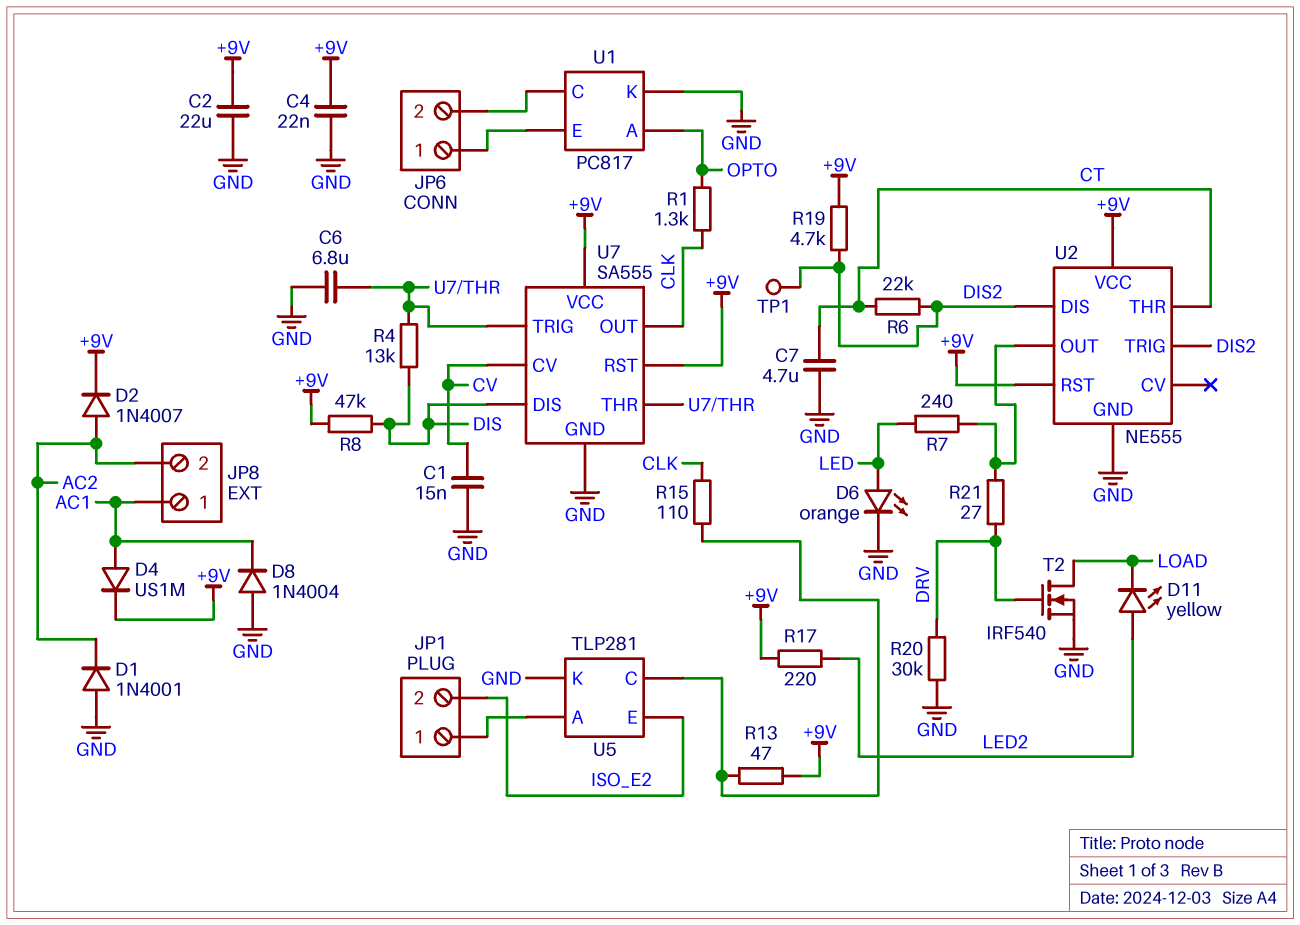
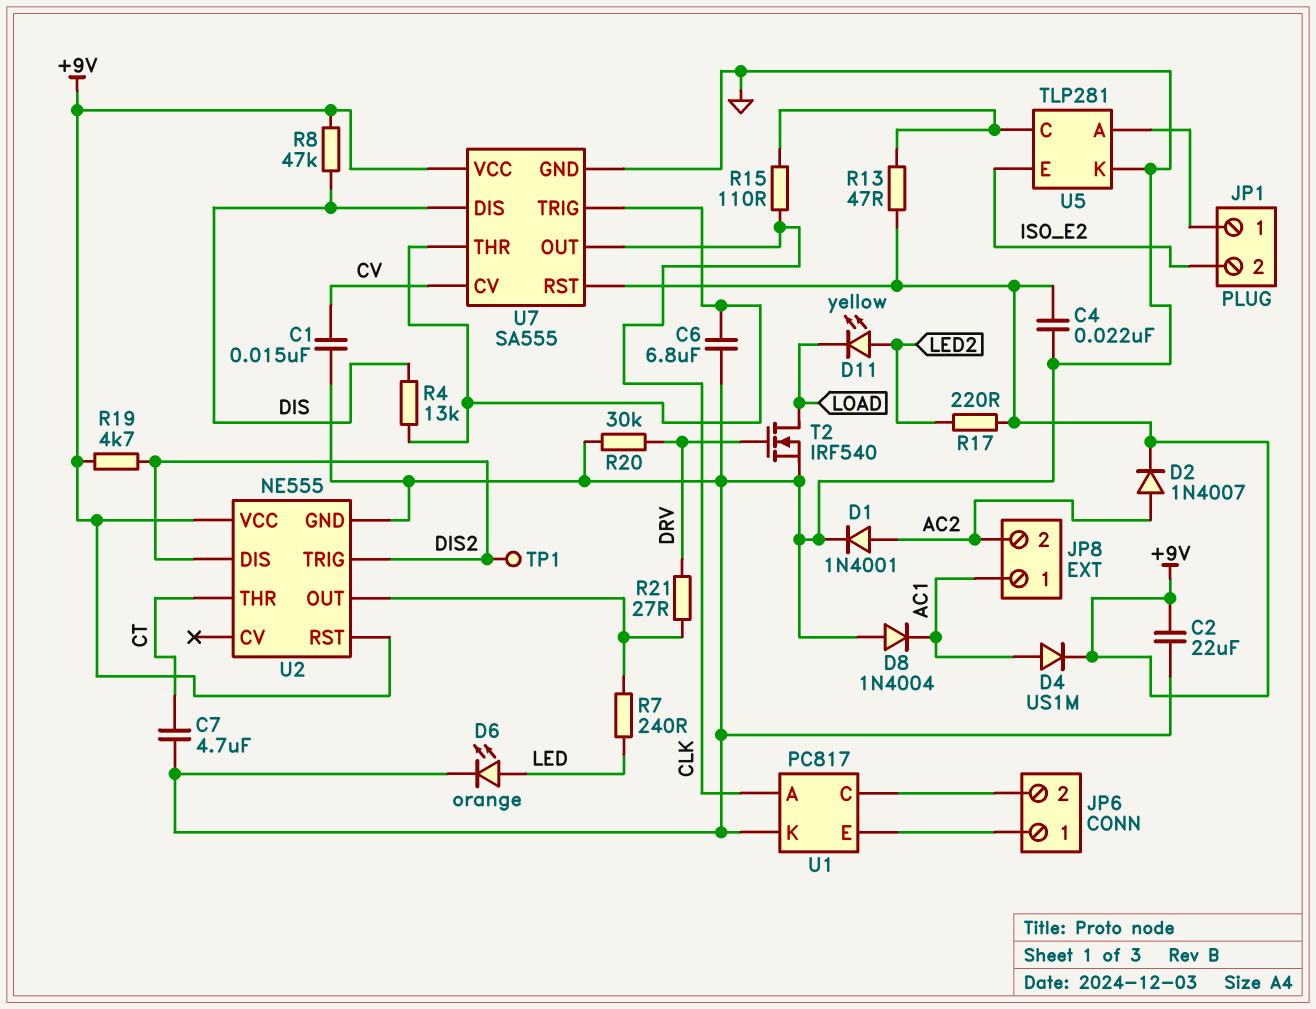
D1: diode 1N4001 (A GND, K AC2) -> diode 1N4001 (A AC2, K GND)
R1: 1.3k (CLK, OPTO) -> none
R6: 22k (CT, DIS2) -> none
U1 pin A: OPTO -> CLK

